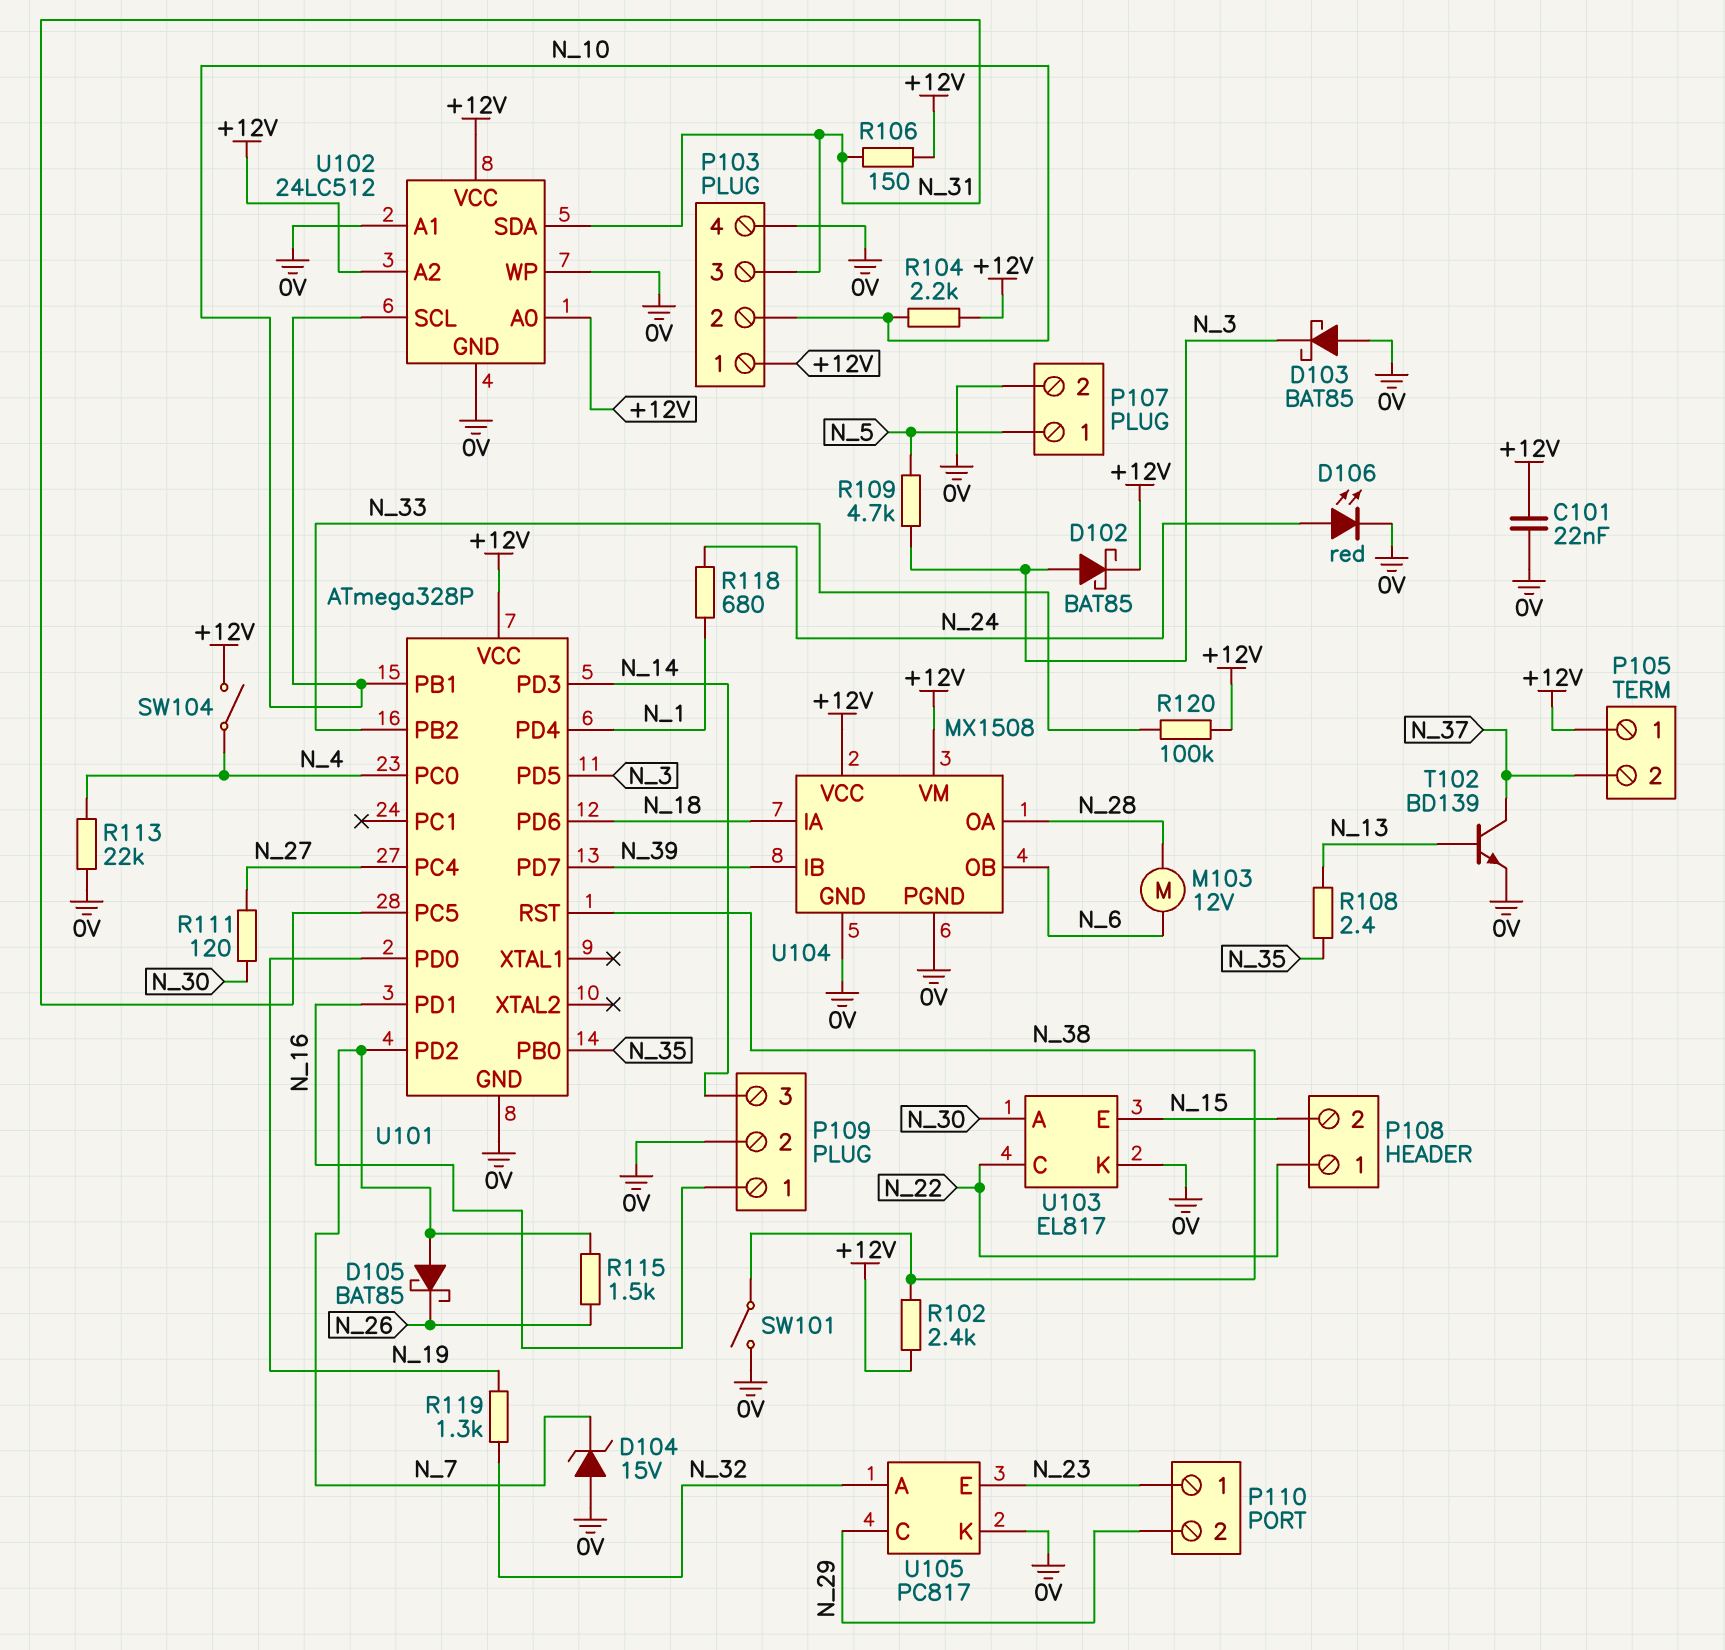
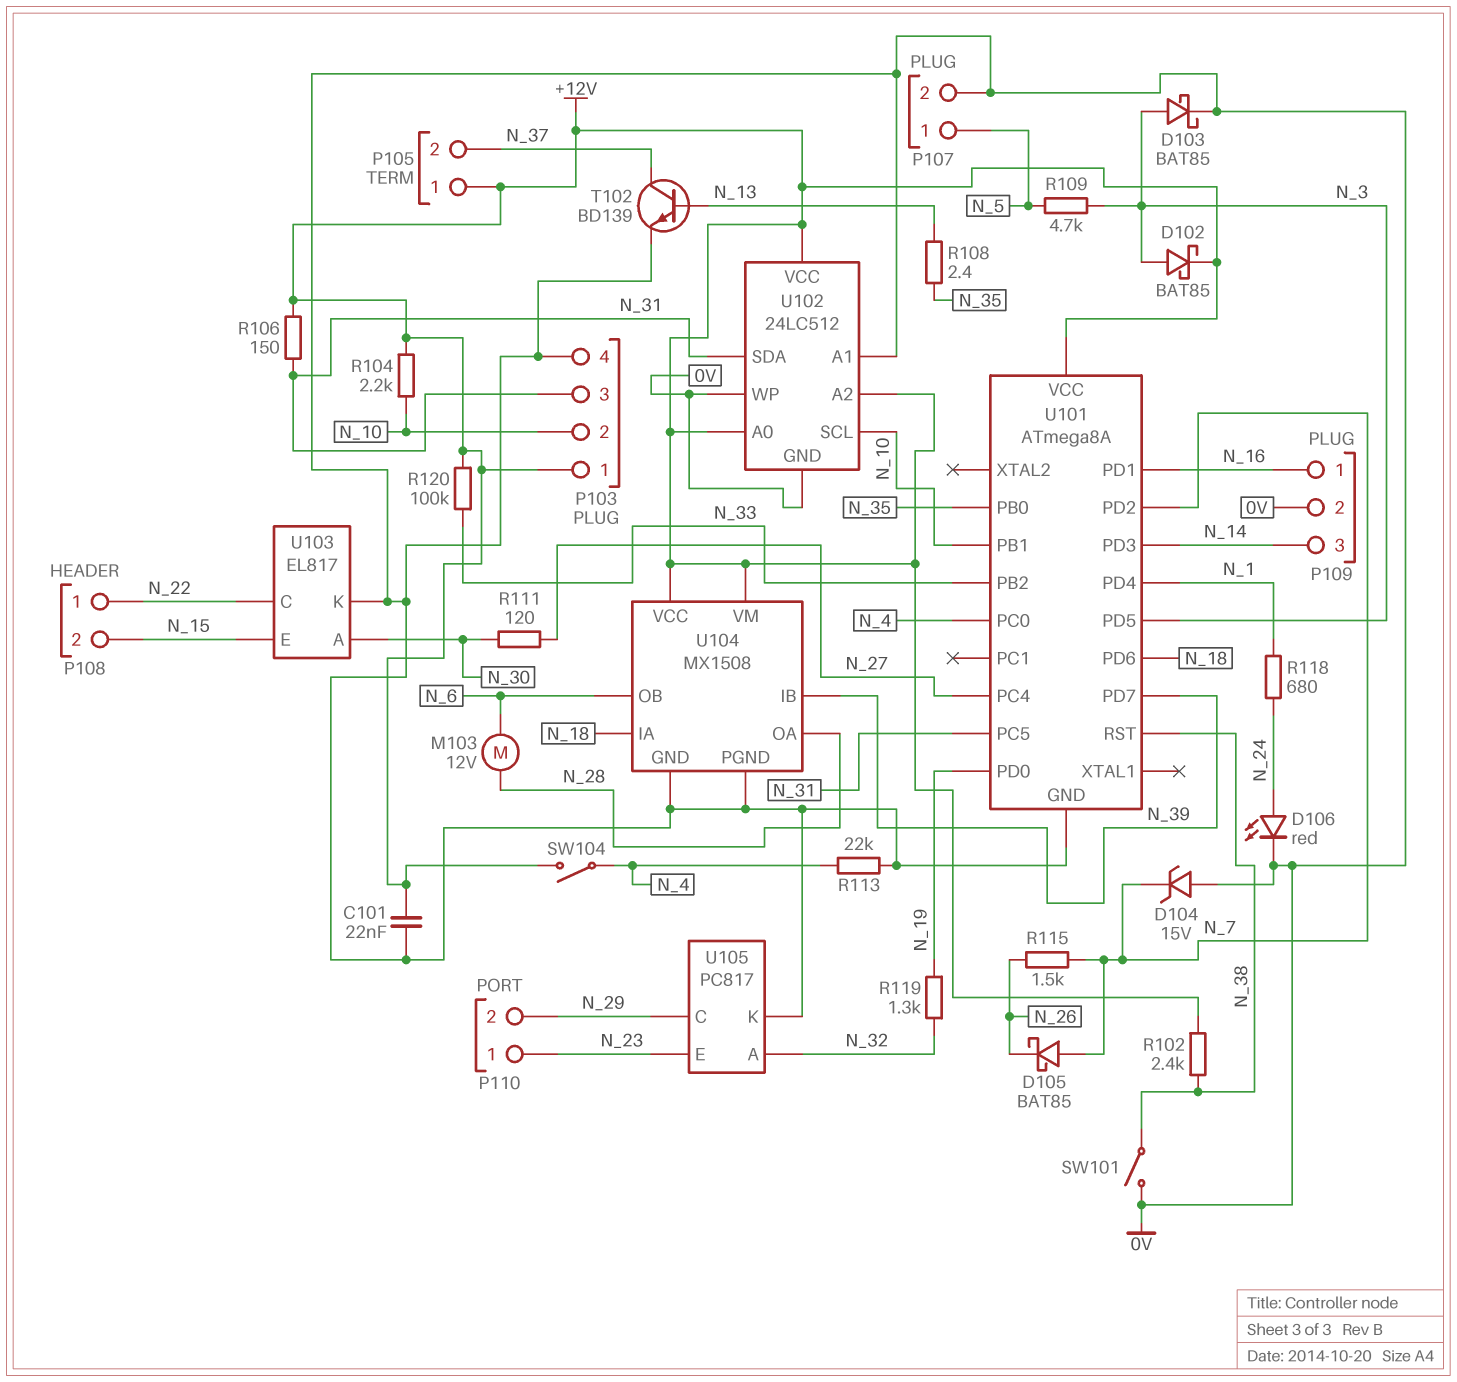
D103: schottky BAT85 (A 0V, K N_3) -> schottky BAT85 (A N_3, K 0V)
U101: ATmega328P -> ATmega8A

